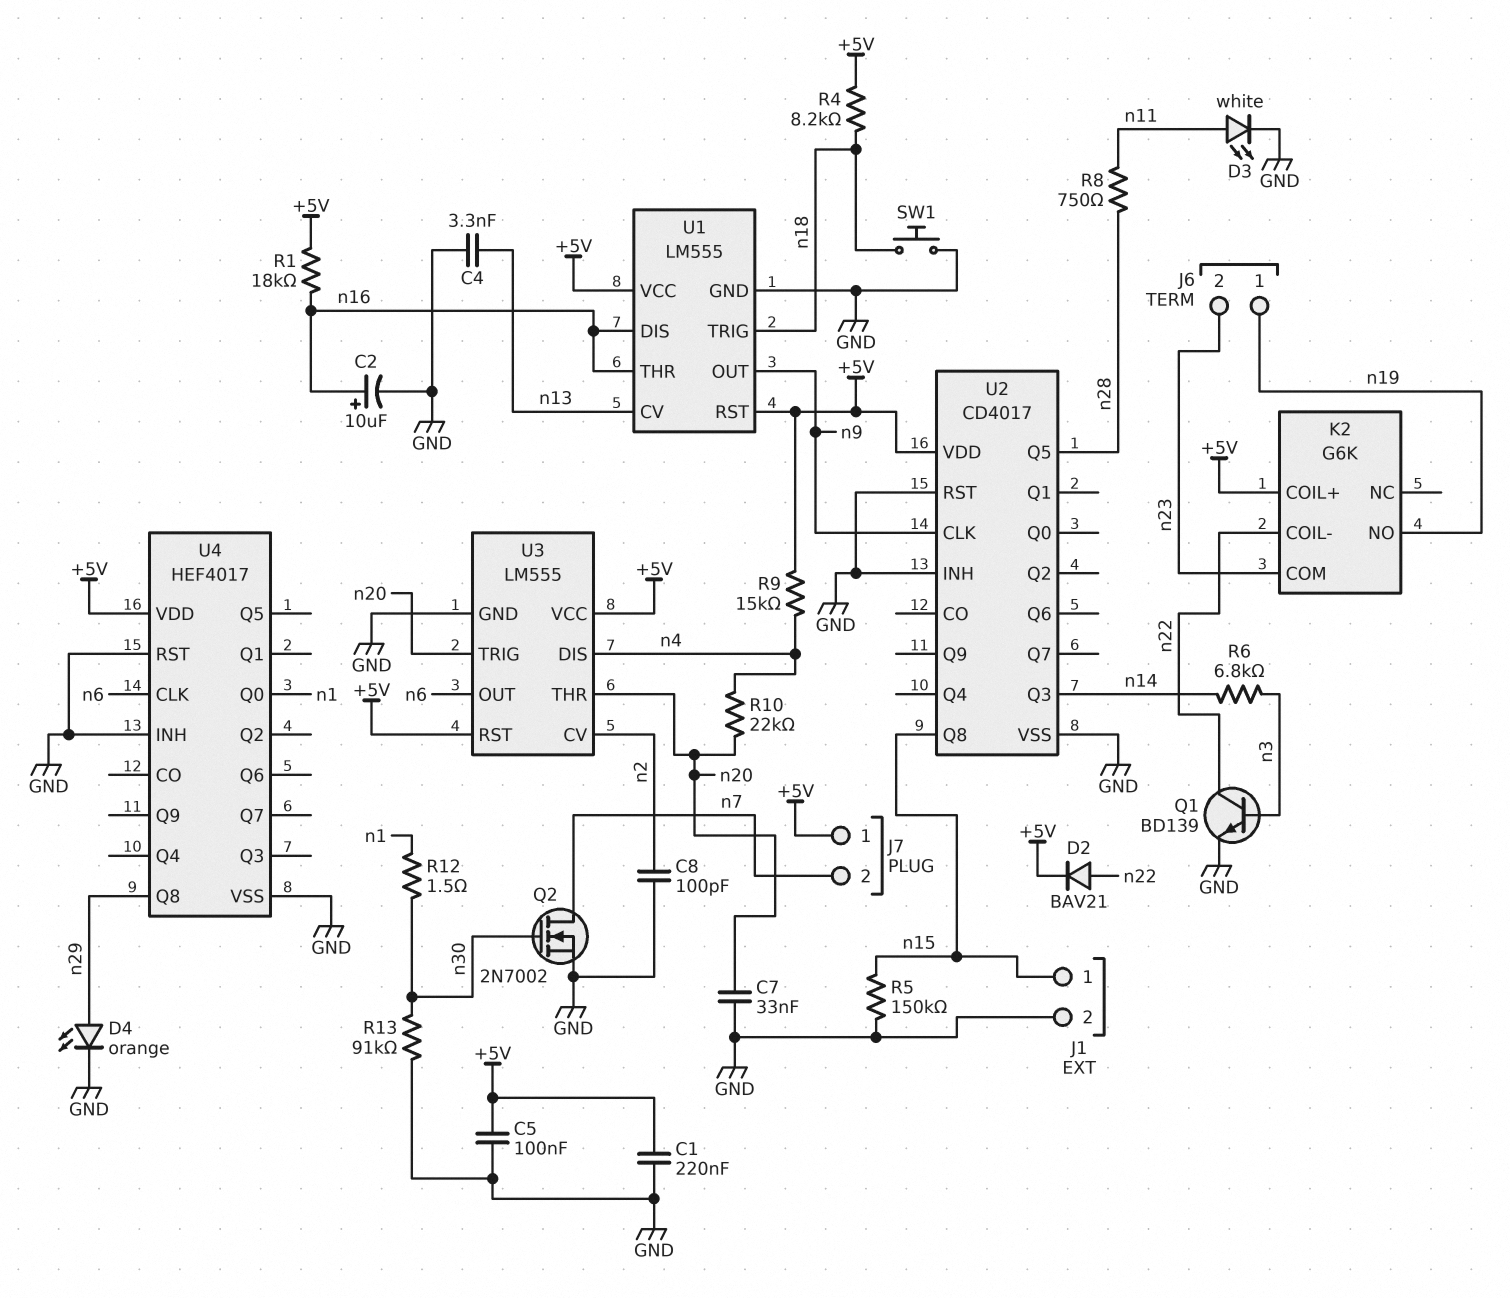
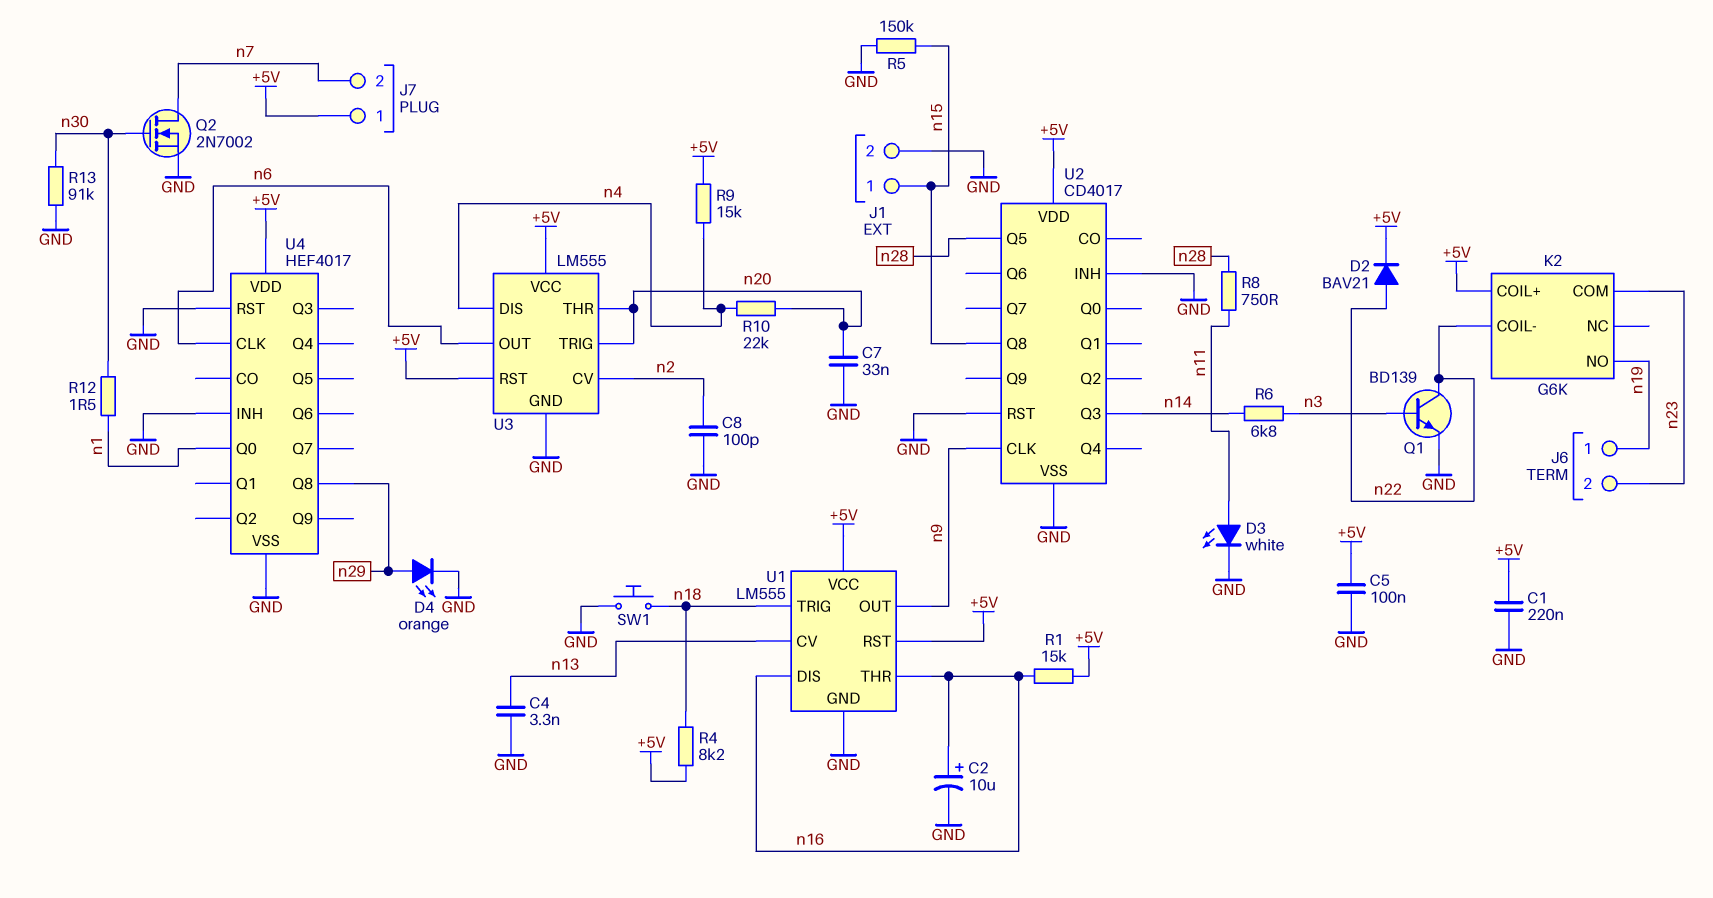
R1: 18k (+5V, n16) -> 15k (+5V, n16)

